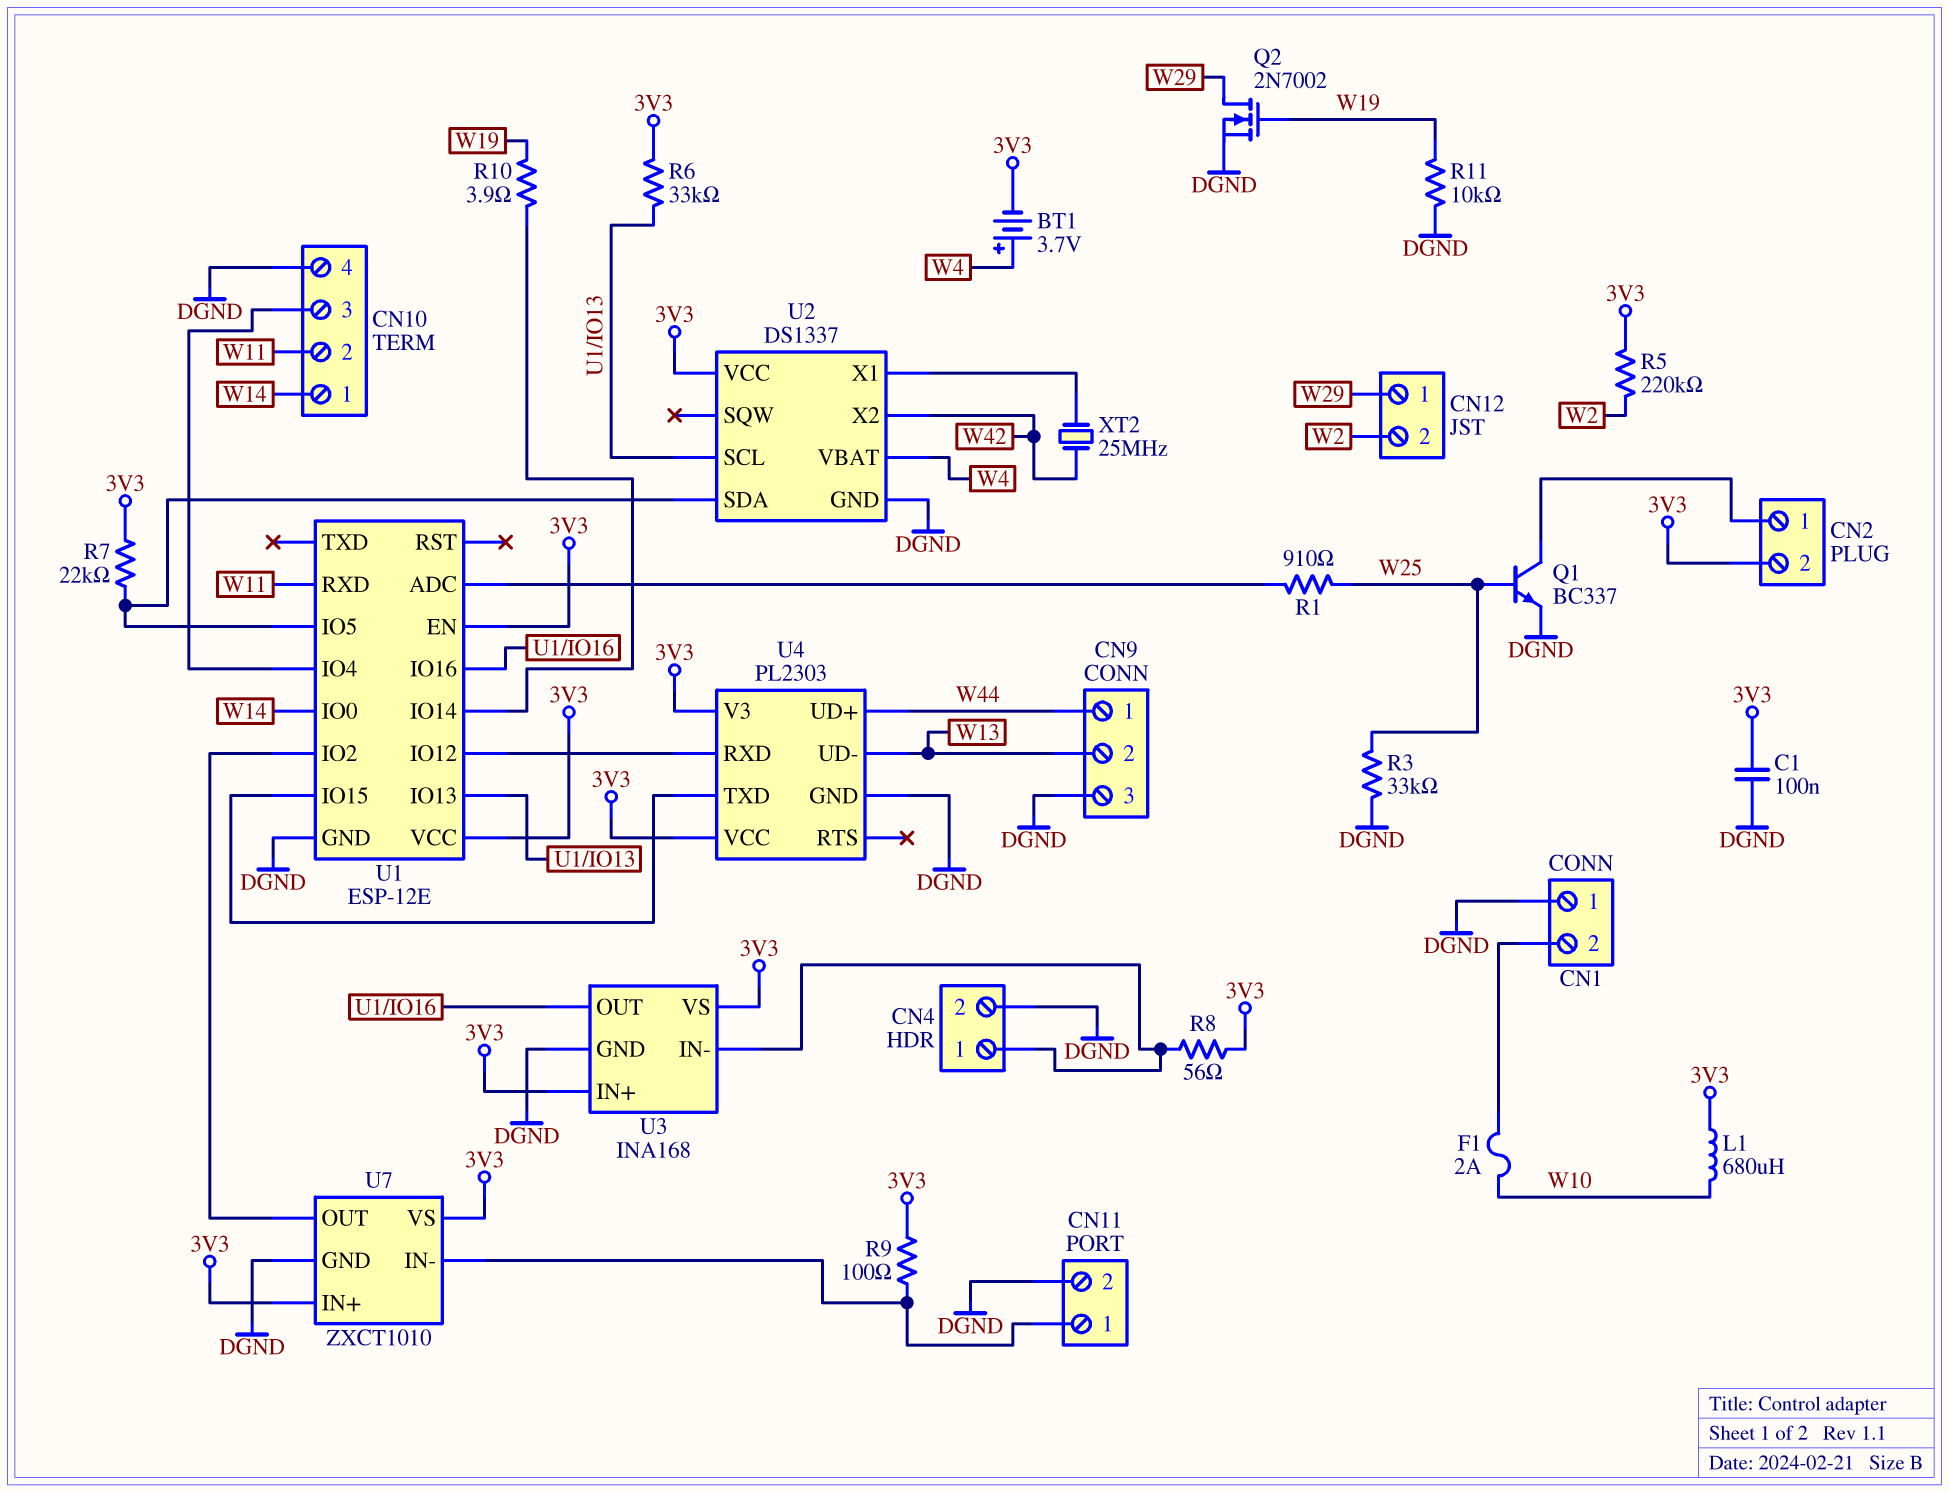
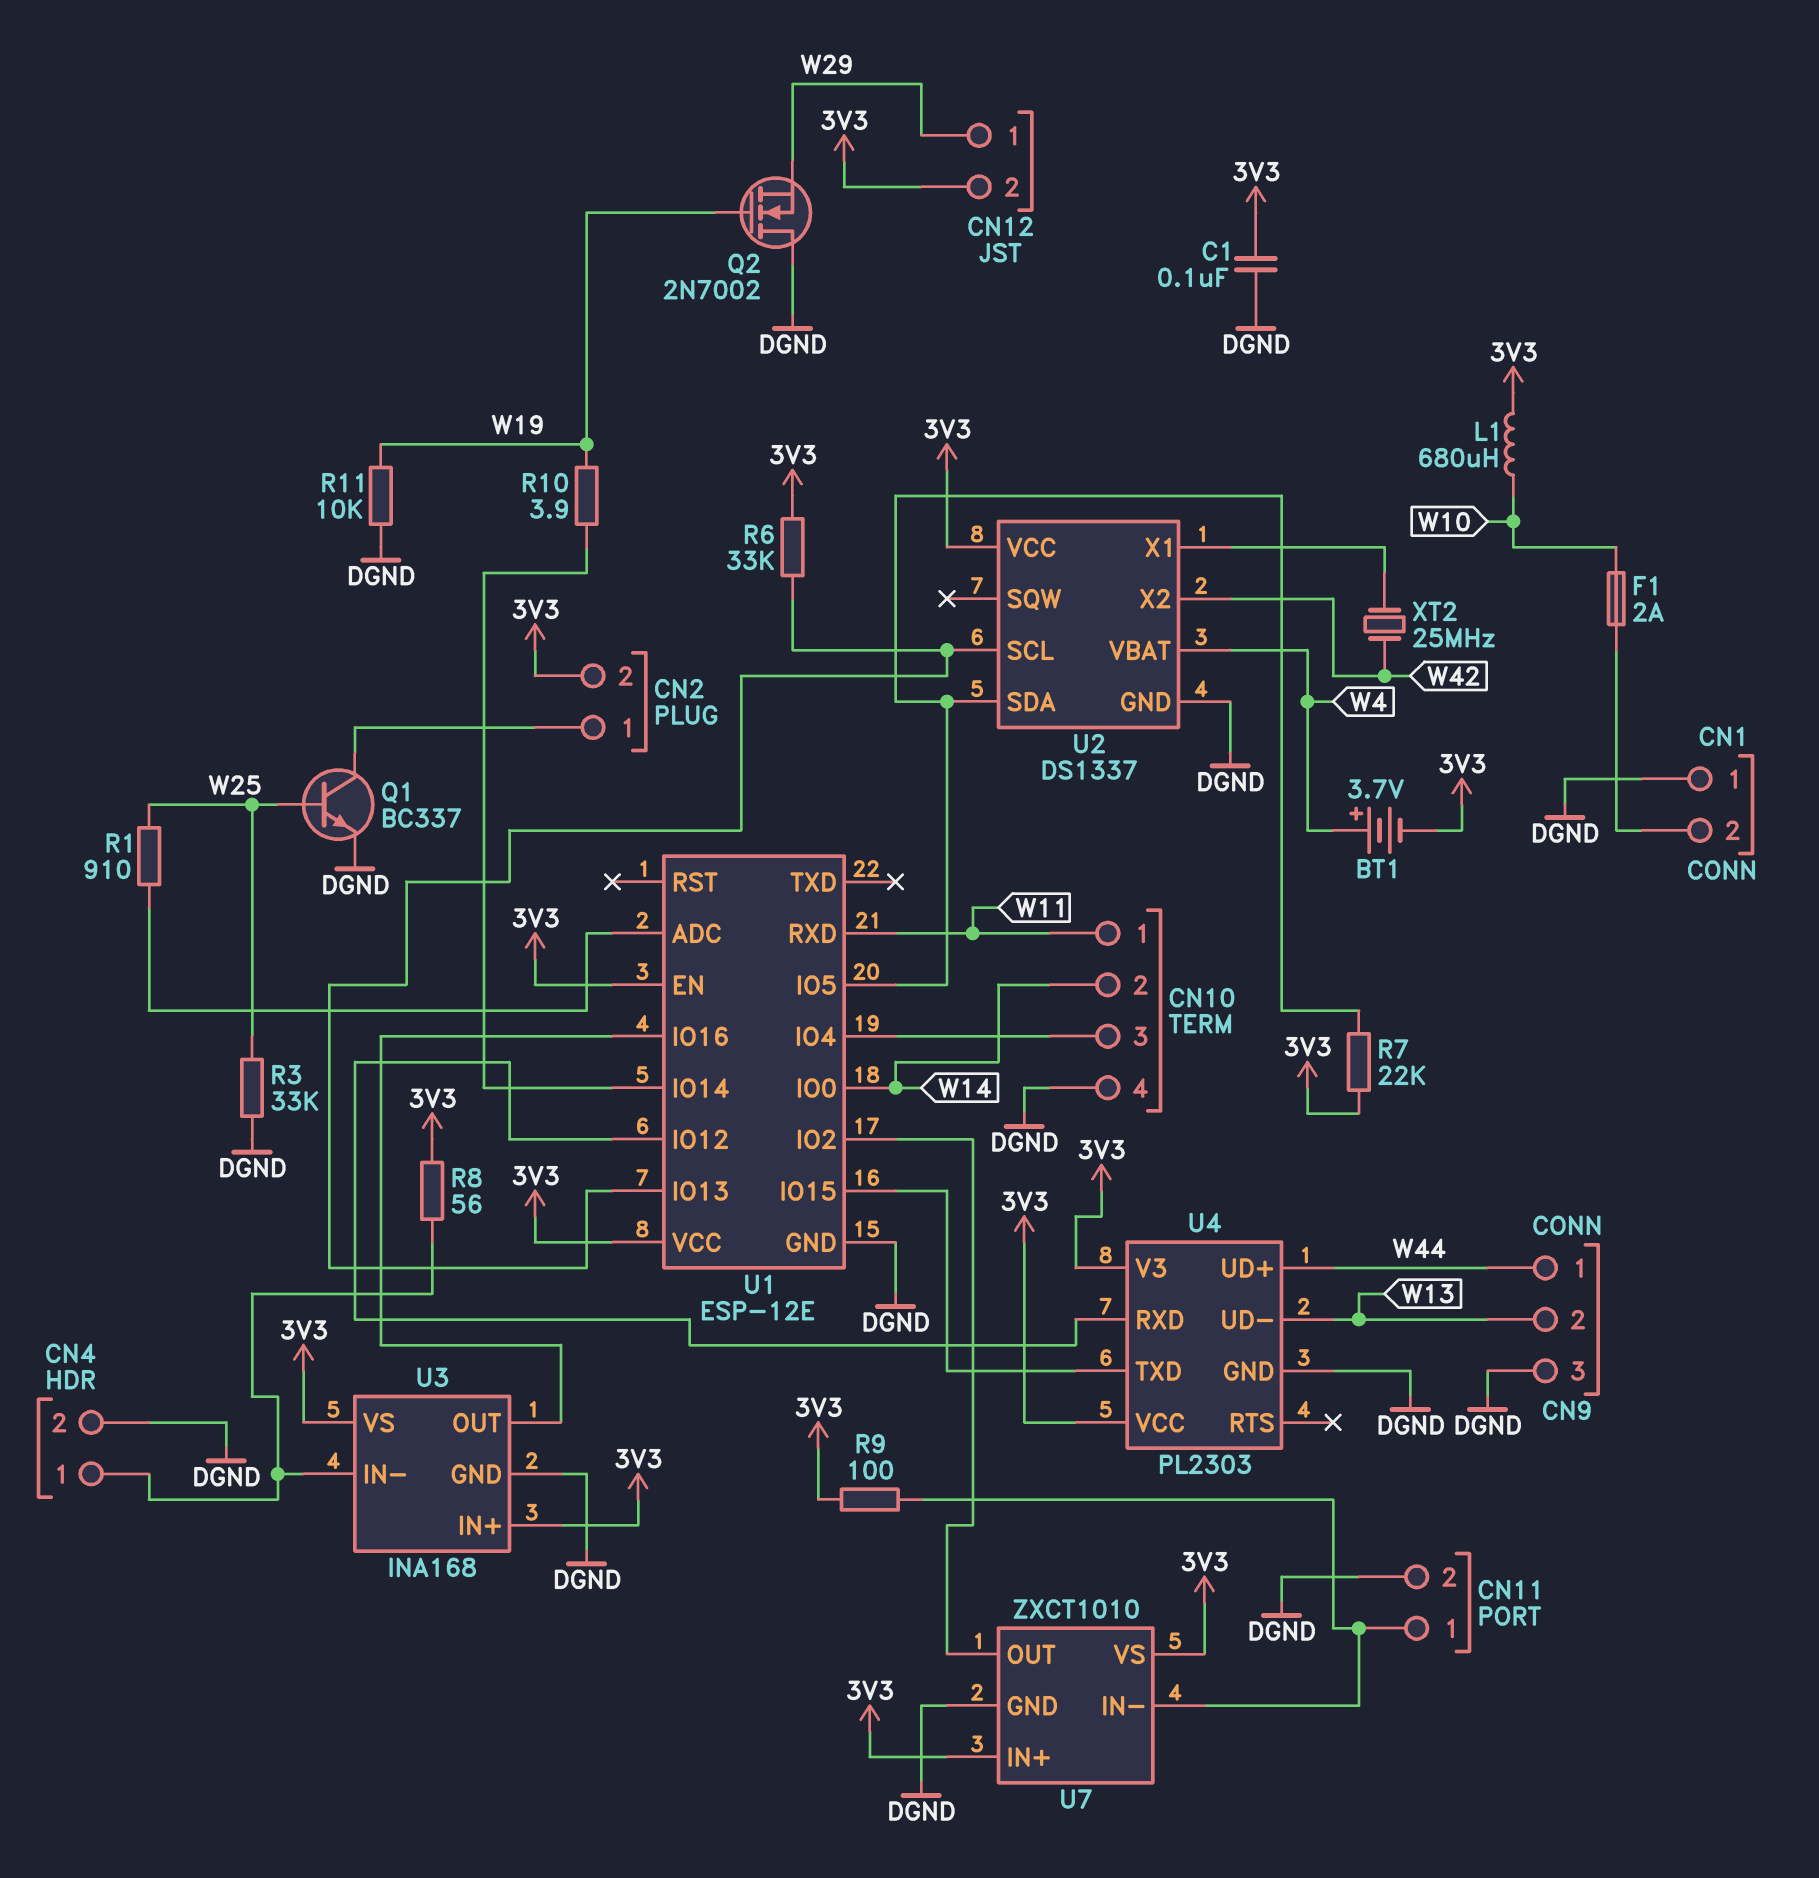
CN10 pin 1: W14 -> W11
CN10 pin 2: W11 -> W14
CN12 pin 2: W2 -> 3V3
Q2: NMOS 2N7002 (G W19, D W29, S DGND) -> NMOS 2N7002 (G W19, D DGND, S W29)
R5: 220k (3V3, W2) -> none

